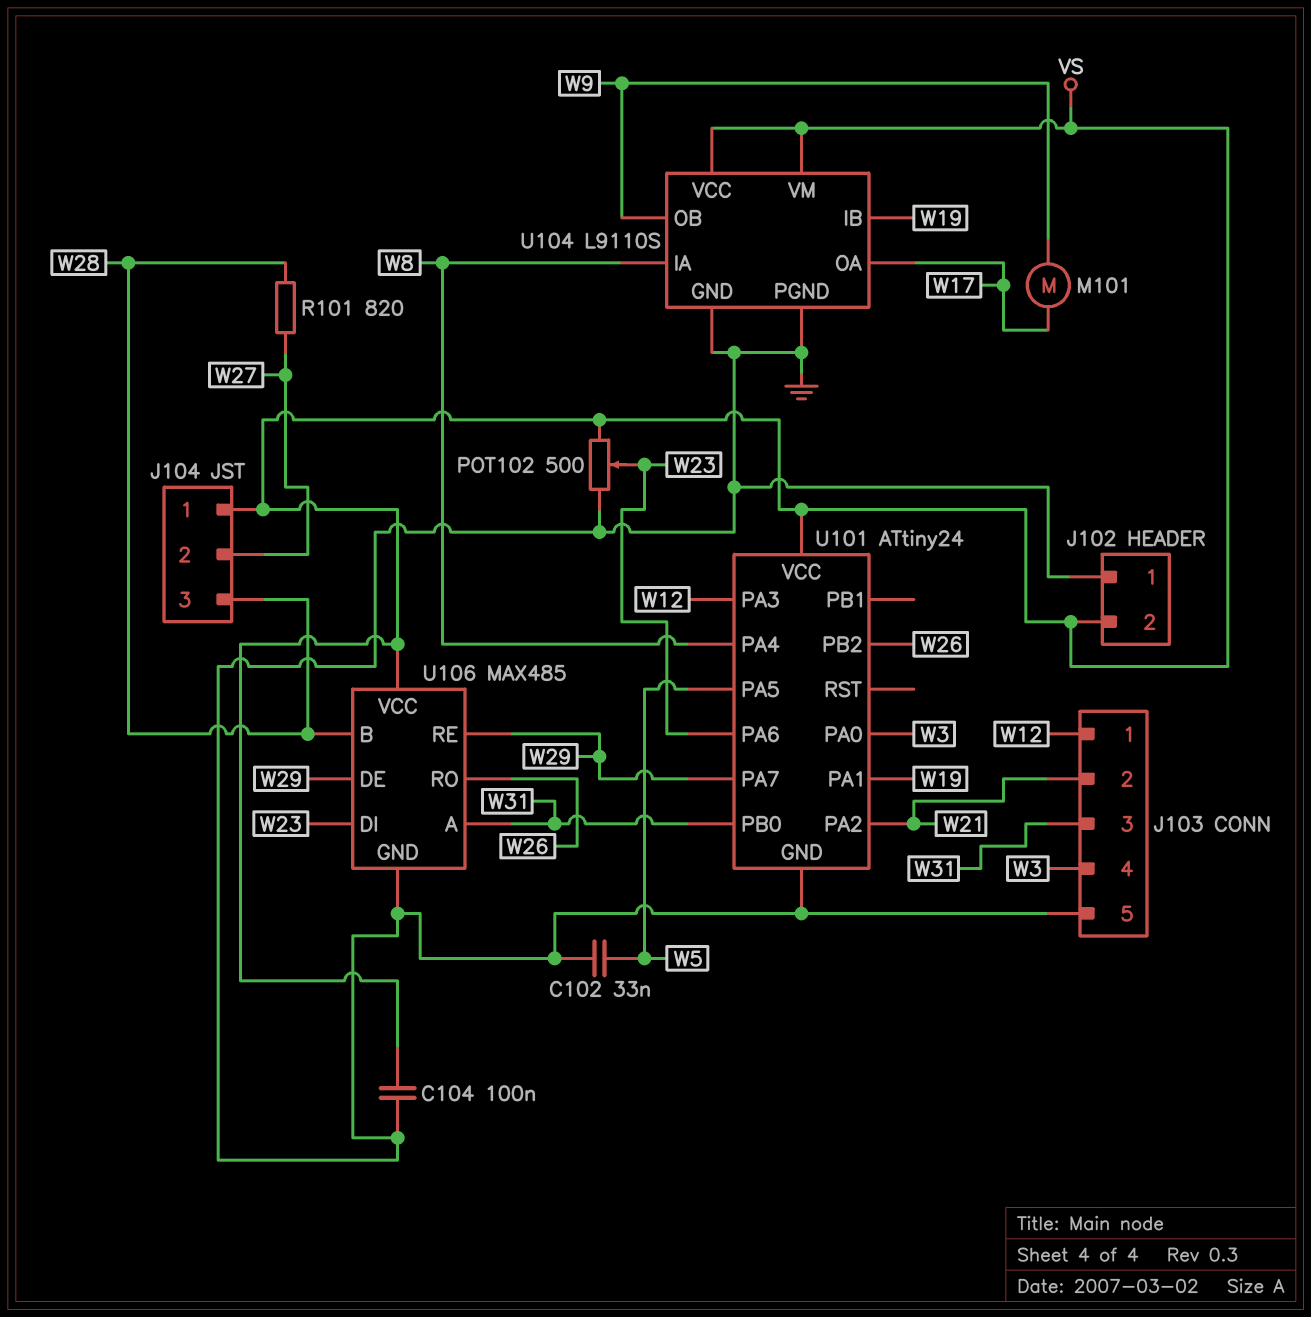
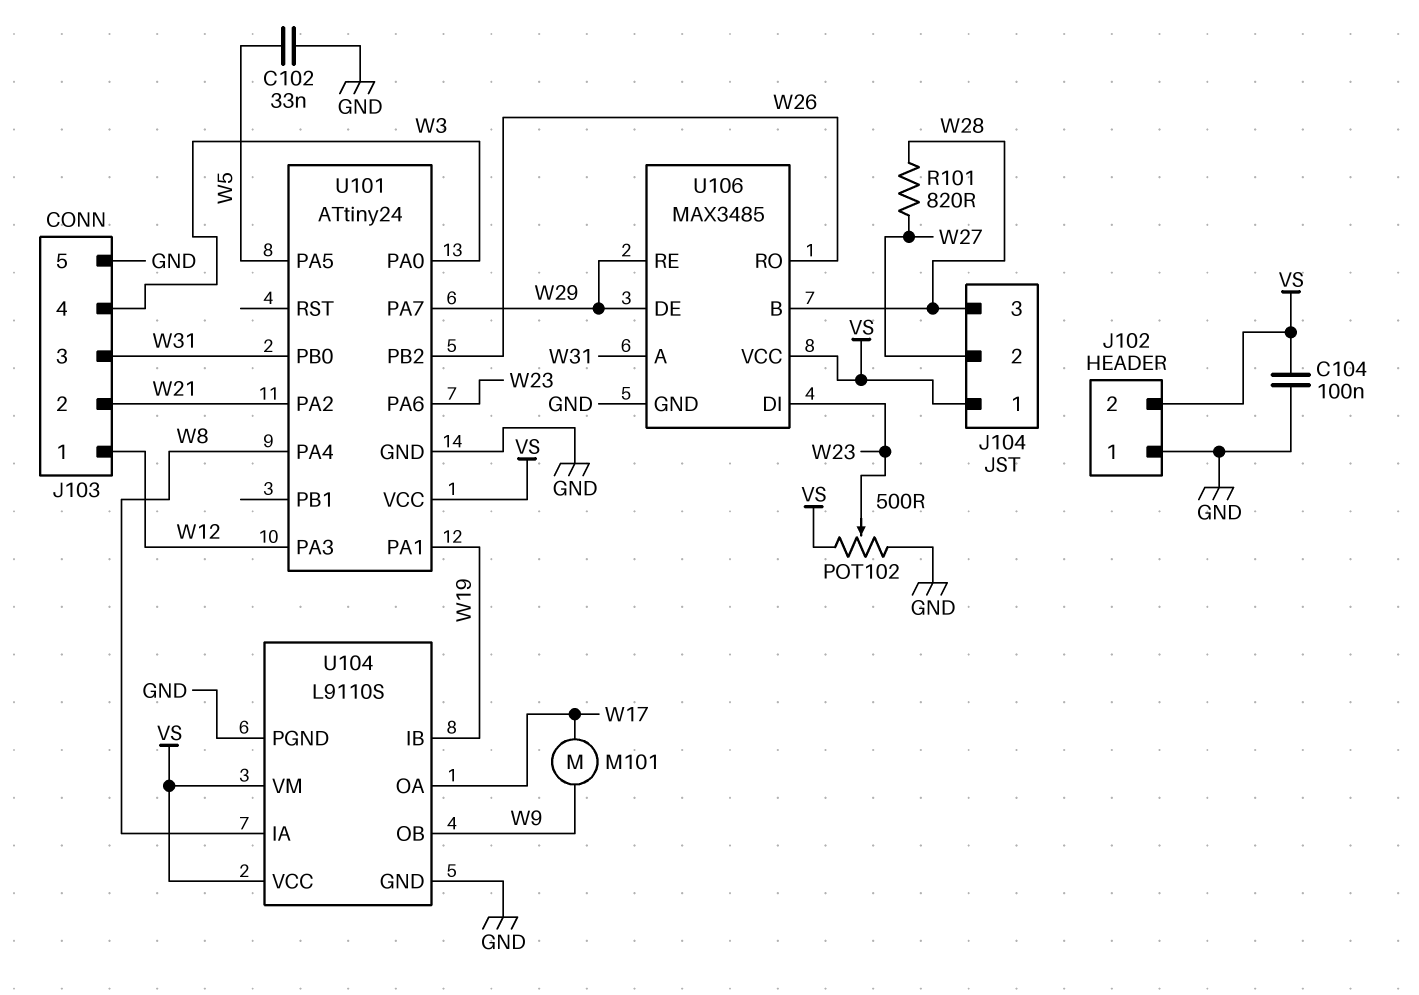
U106: MAX485 -> MAX3485

